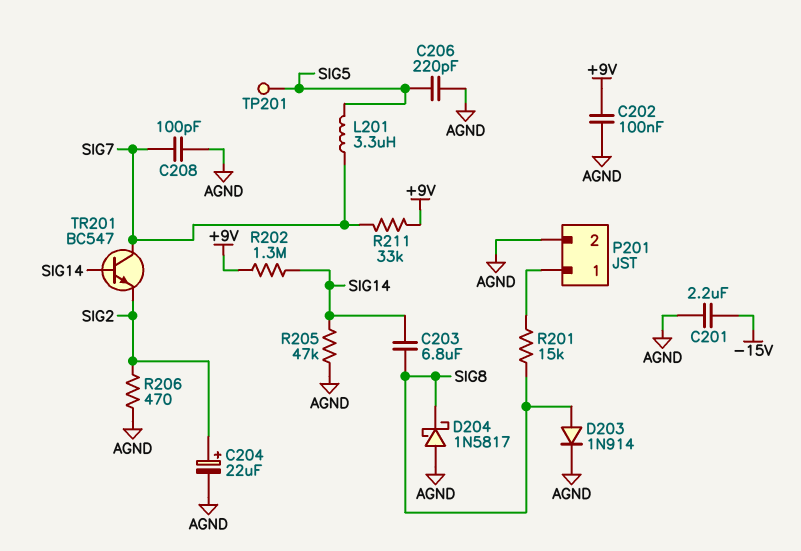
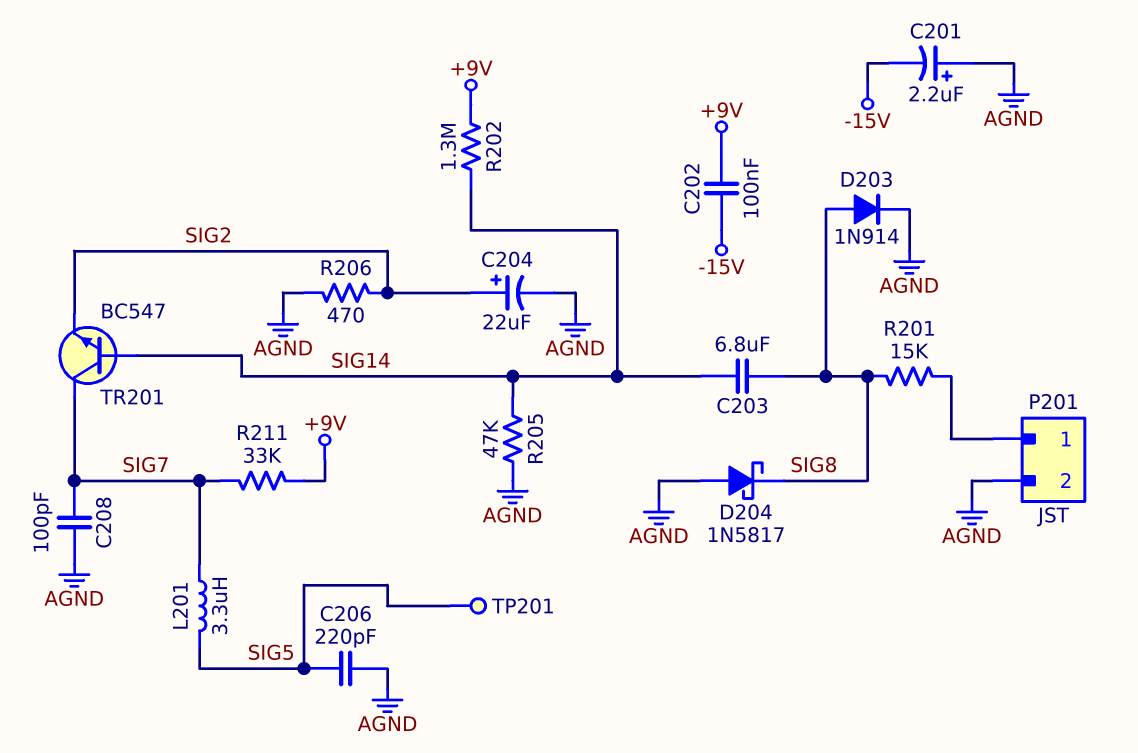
C201: 2.2uF (-15V, AGND) -> 2.2uF (plus AGND, minus -15V)
C202: 100nF (+9V, AGND) -> 100nF (+9V, -15V)

